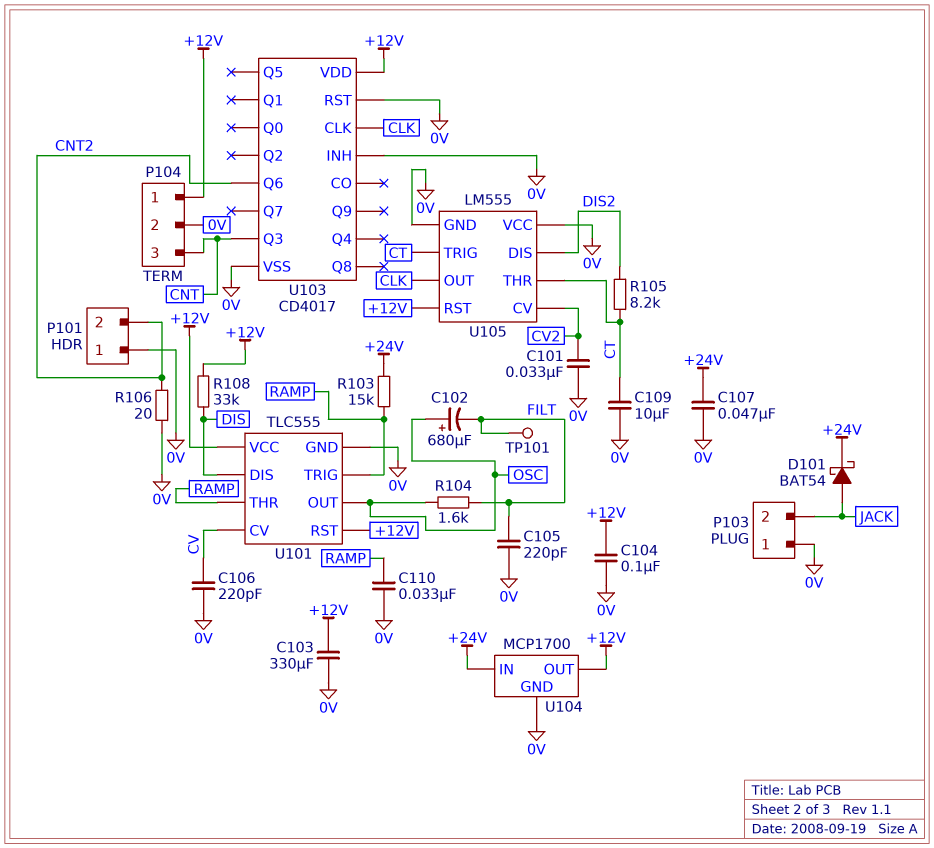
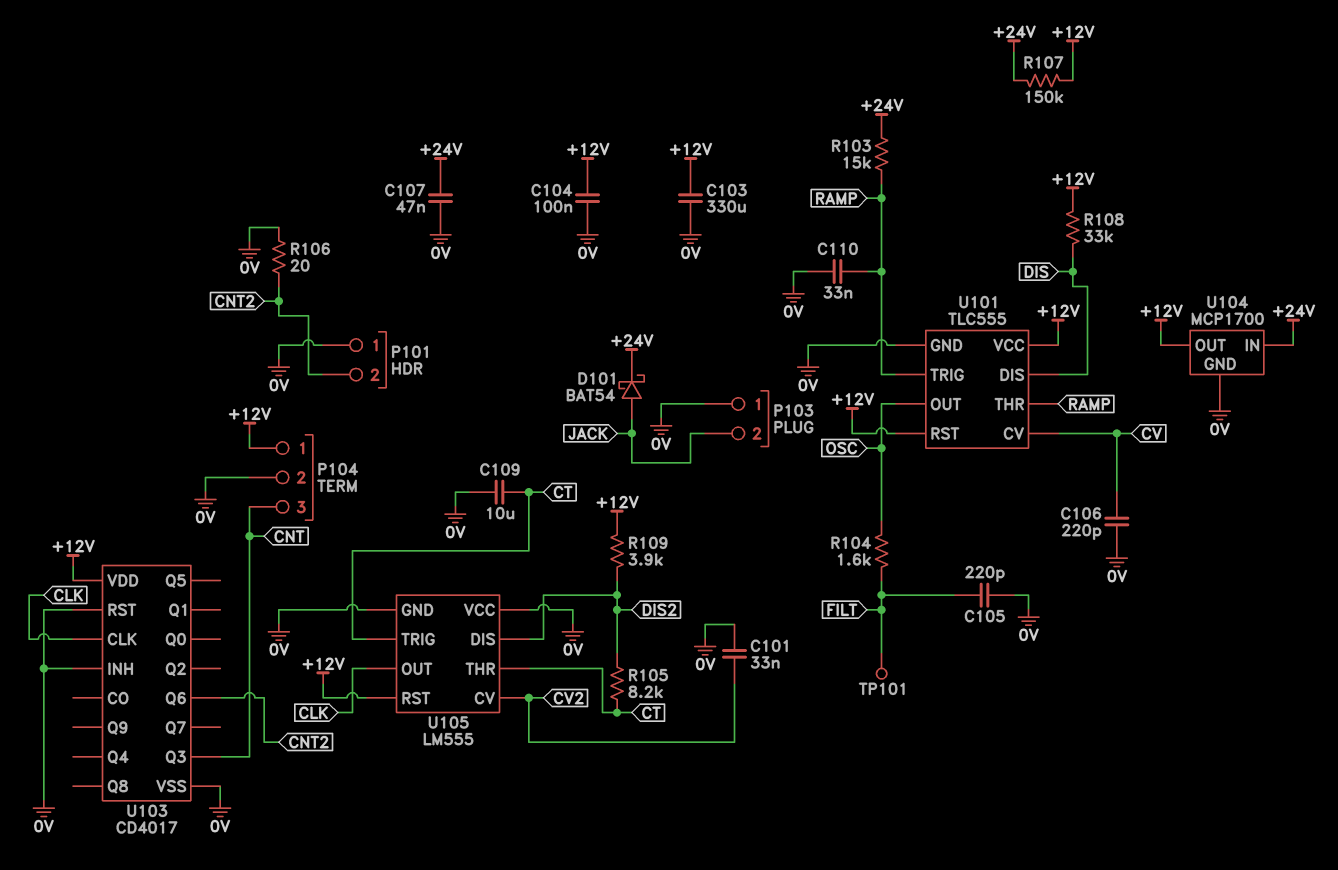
C102: 680uF (plus OSC, minus FILT) -> none
R107: none -> 150k (+12V, +24V)
R109: none -> 3.9k (+12V, DIS2)

